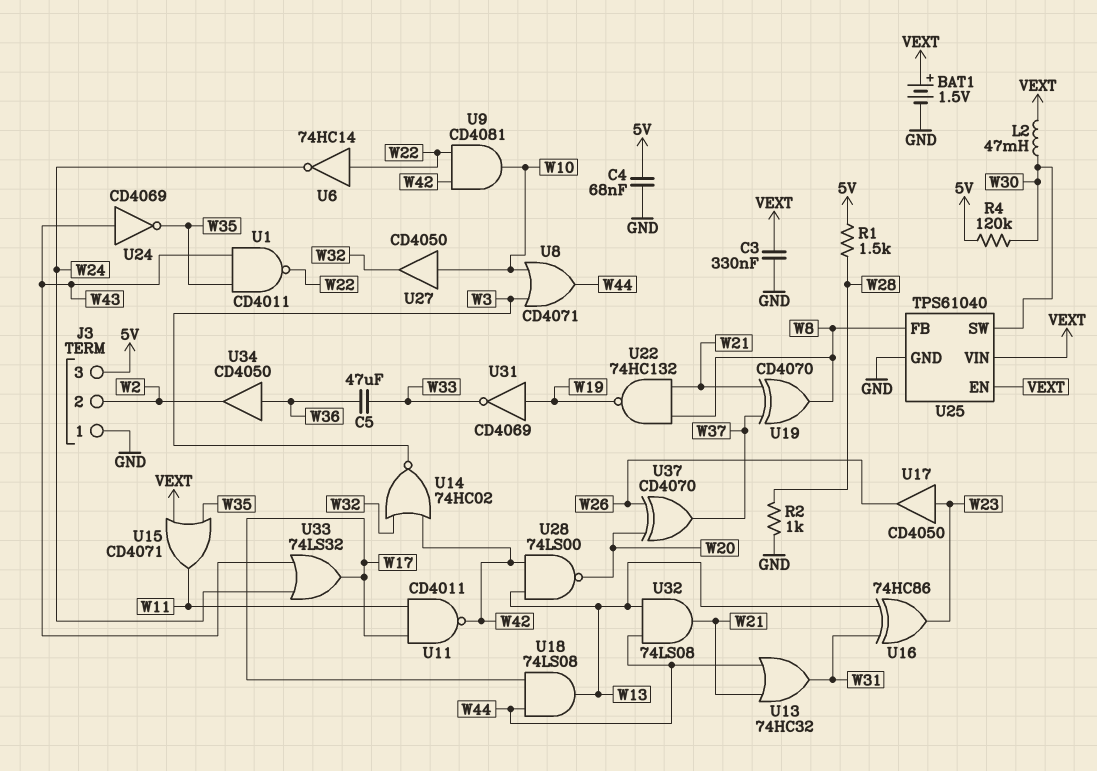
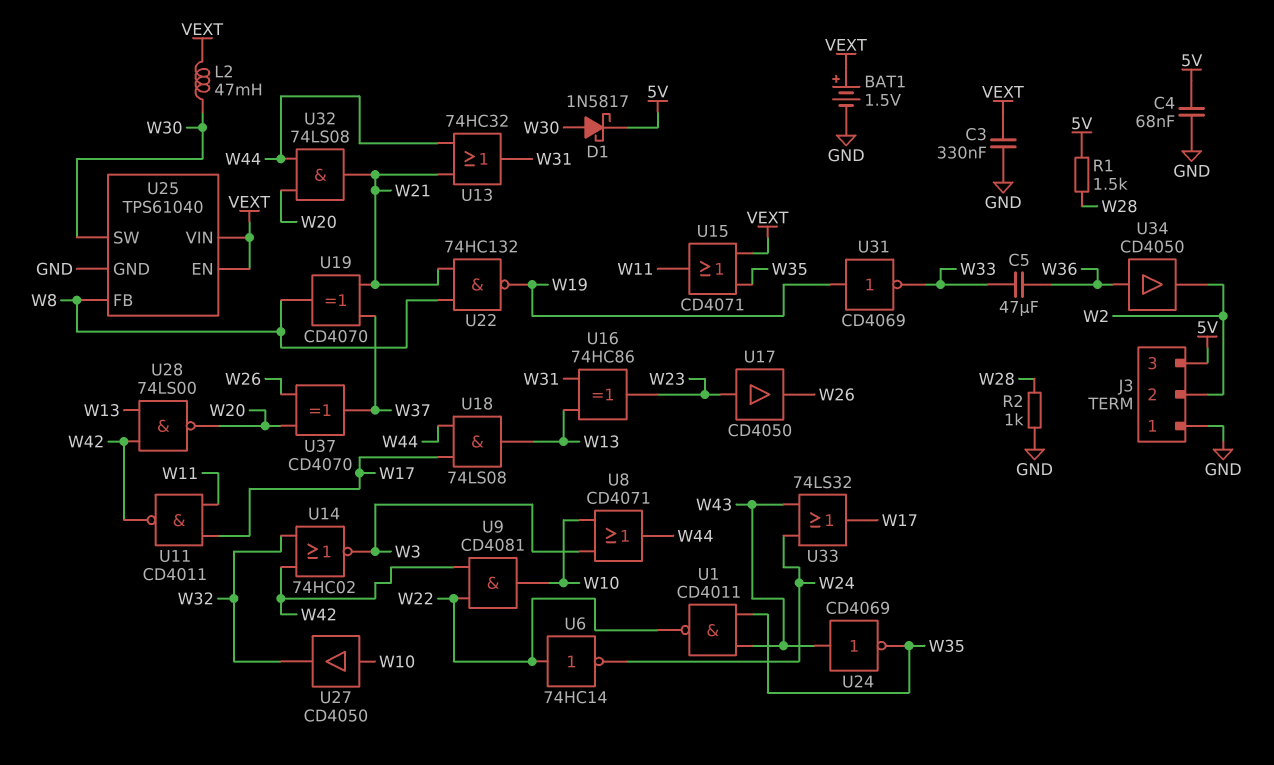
D1: none -> schottky 1N5817 (A W30, K 5V)
R4: 120k (5V, W30) -> none
U32: AND 74LS08 (in W13, in W44, out W21) -> AND 74LS08 (in W20, in W44, out W21)

